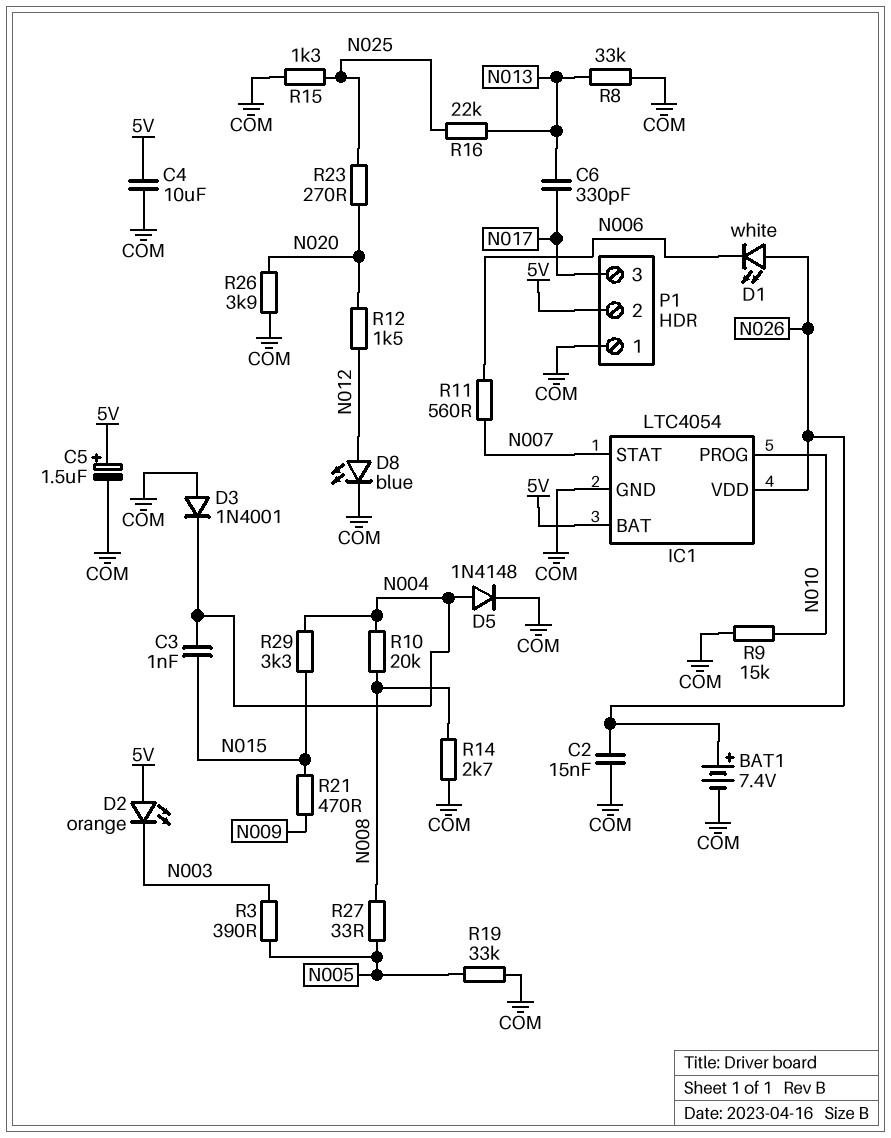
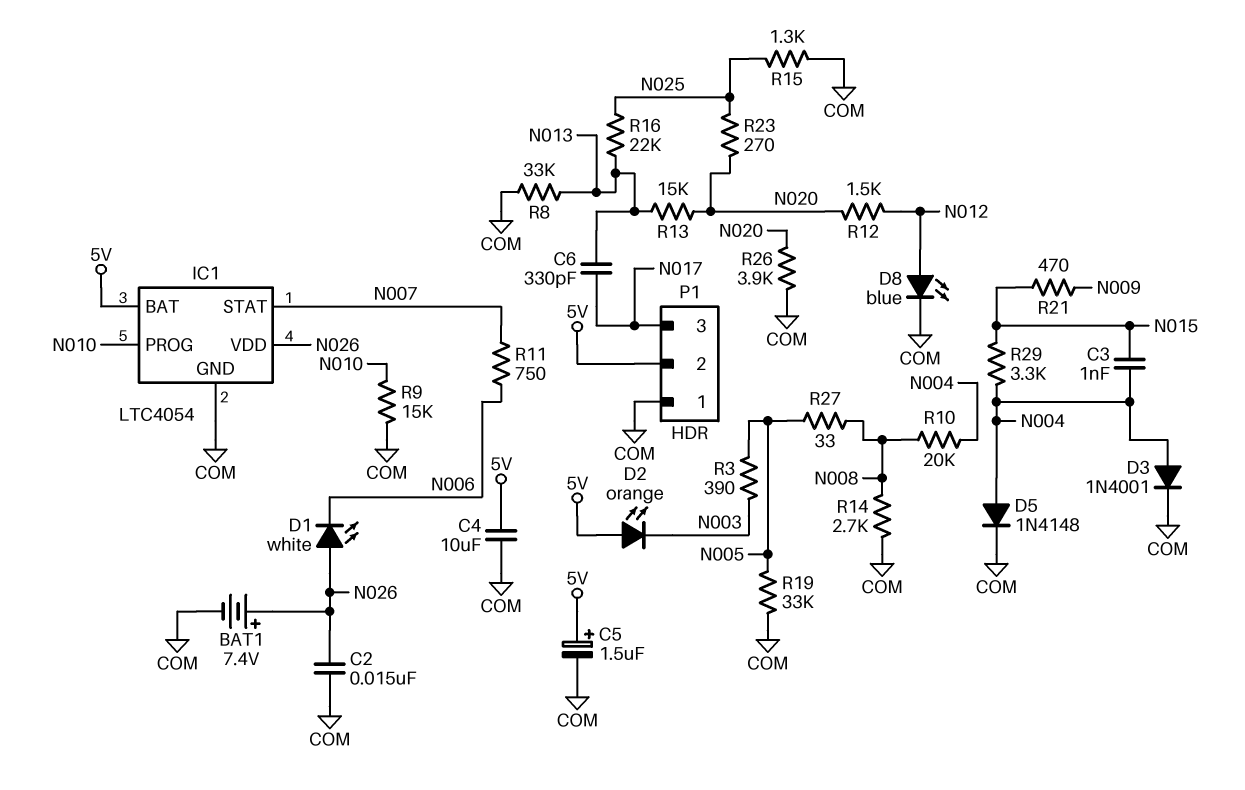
D3: diode 1N4001 (A COM, K N004) -> diode 1N4001 (A N004, K COM)
R11: 560 (N006, N007) -> 750 (N006, N007)
R13: none -> 15k (N013, N020)

